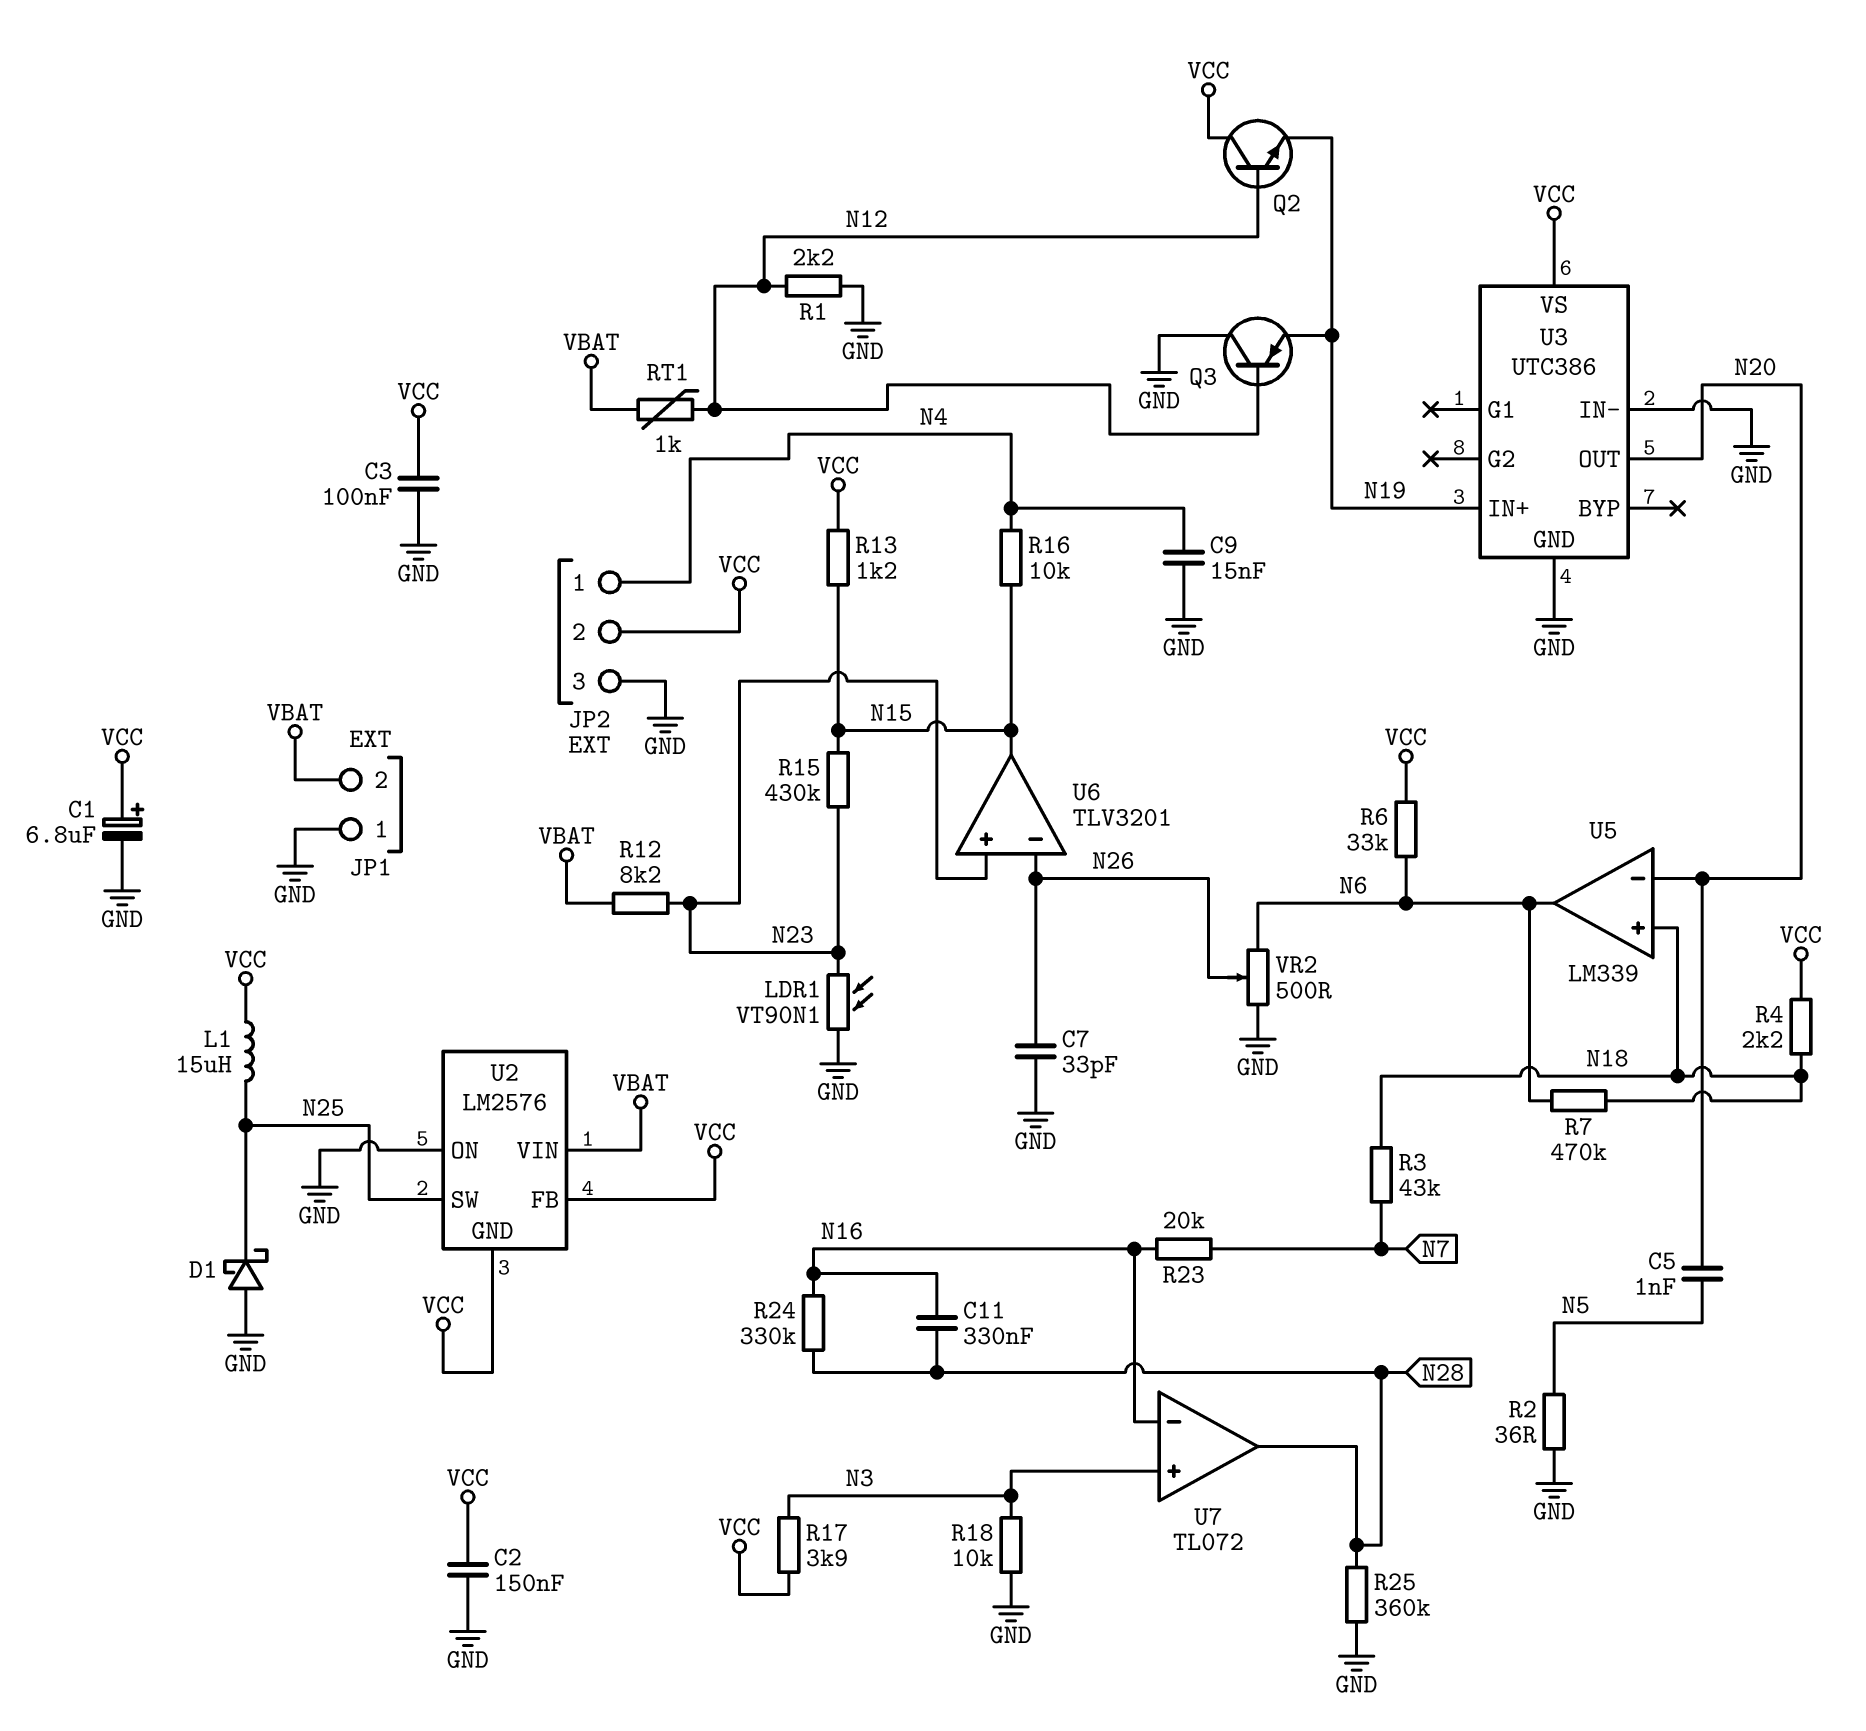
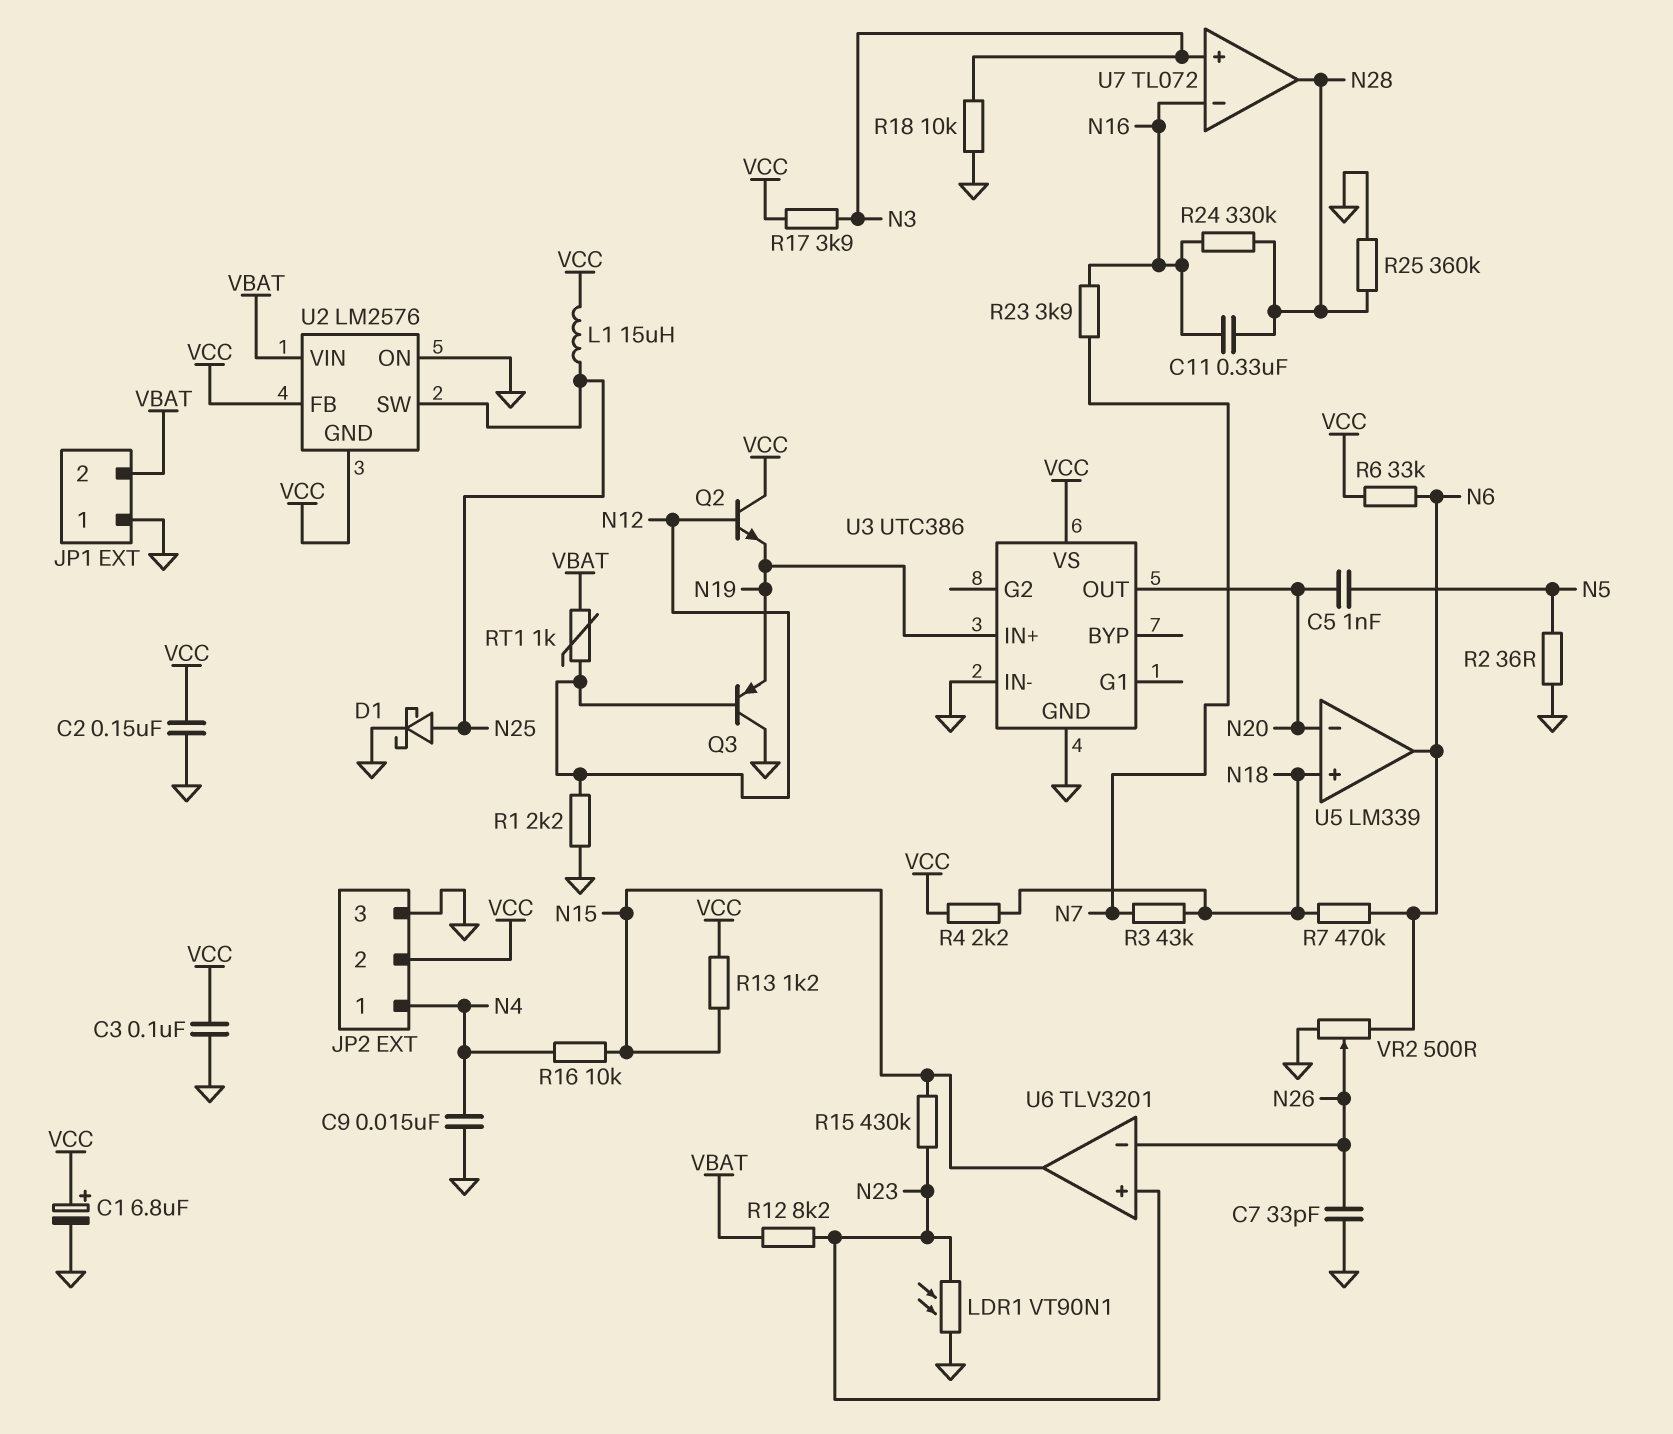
D1: schottky (A GND, K N25) -> schottky (A N25, K GND)
R23: 20k (N7, N16) -> 3.9k (N7, N16)

